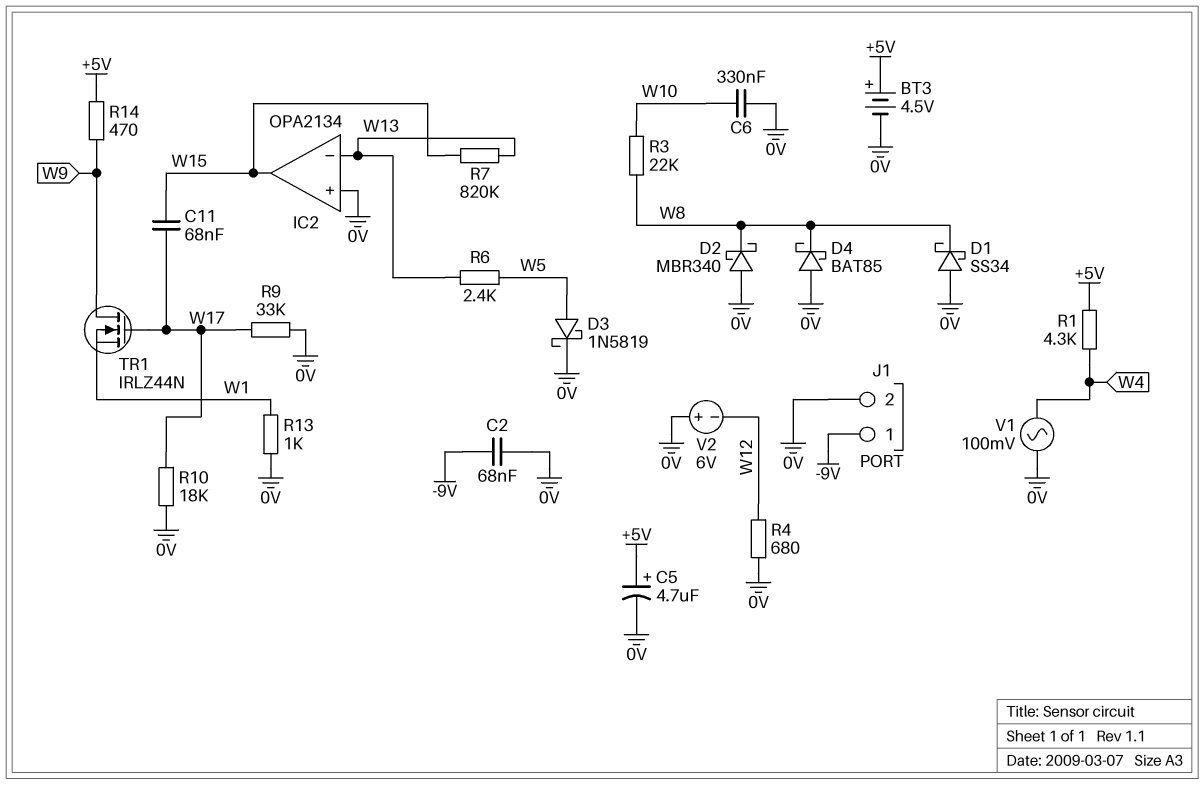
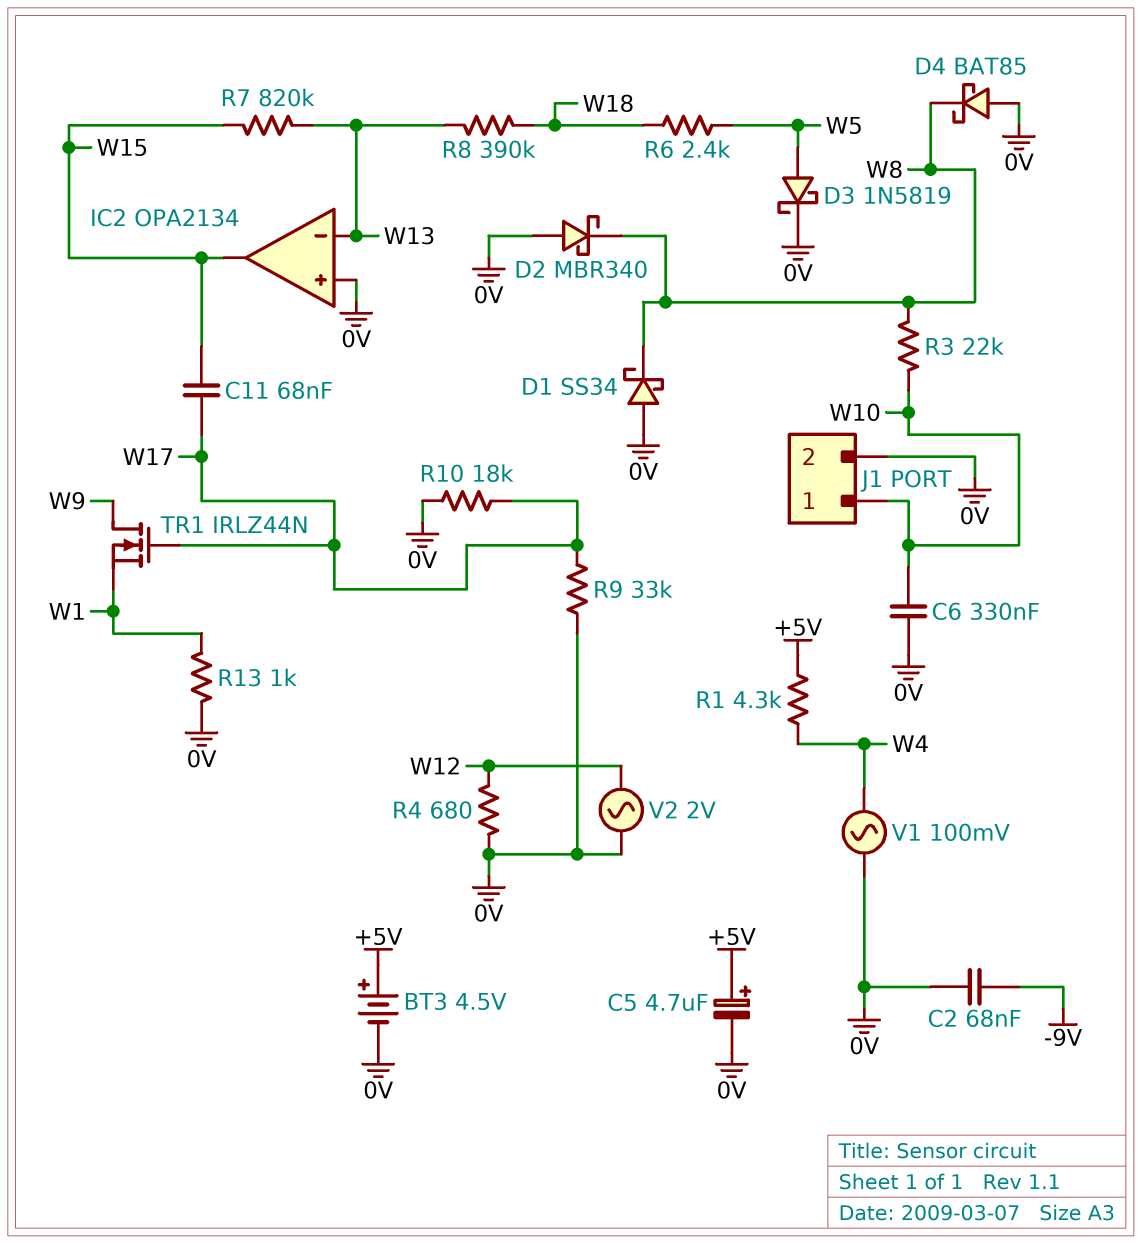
J1 pin 1: -9V -> W10
R6: 2.4k (W5, W13) -> 2.4k (W5, W18)
R8: none -> 390k (W13, W18)
R14: 470 (+5V, W9) -> none
V2: 6V (plus 0V, minus W12) -> AC 2V (0V, W12)

